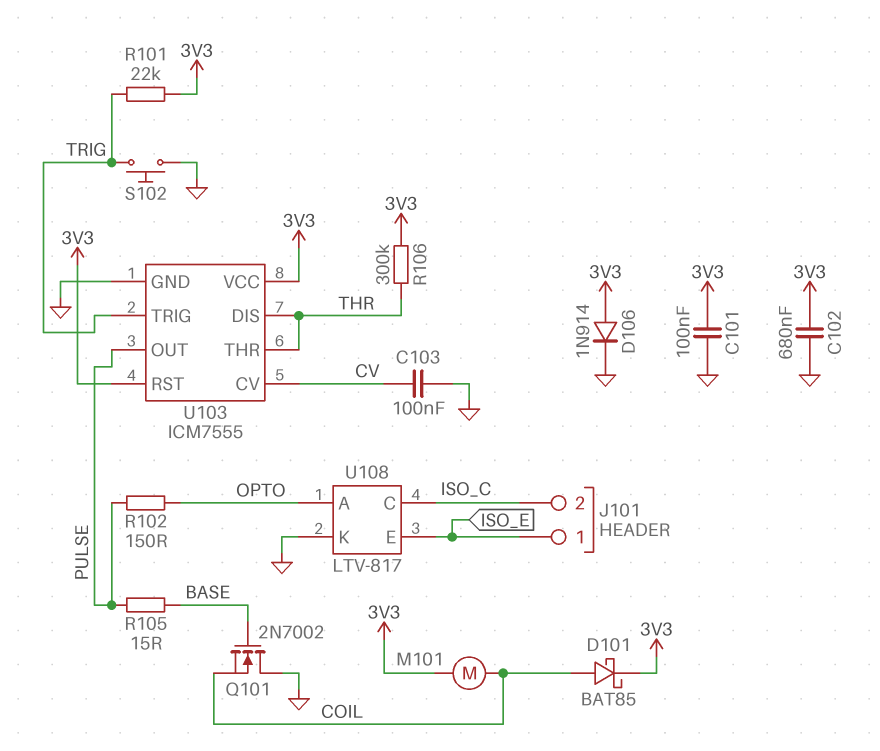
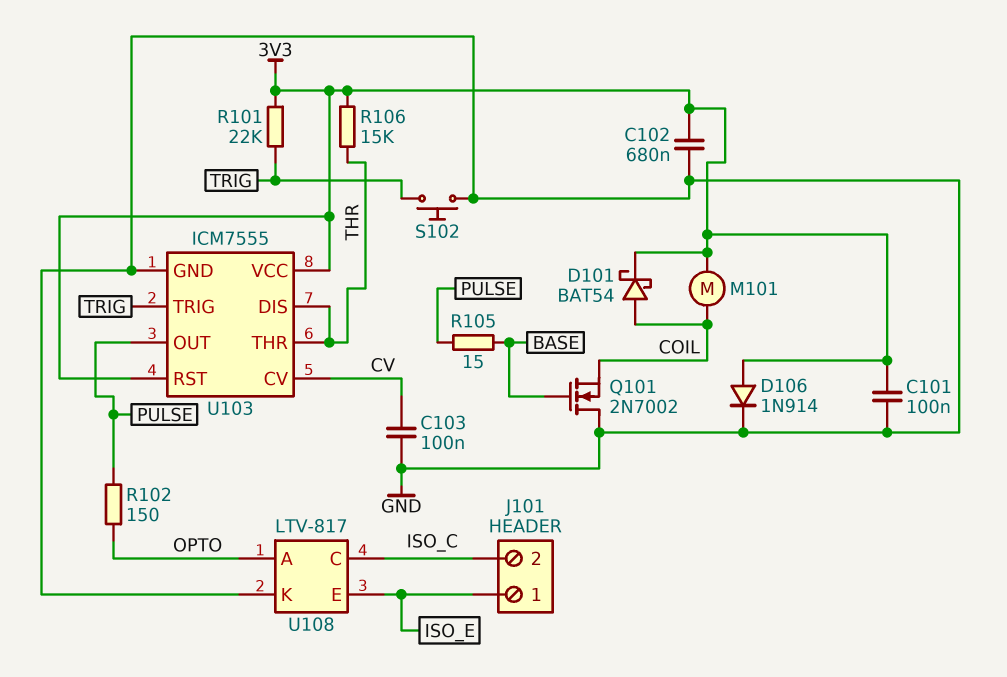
D101: schottky BAT85 (A COIL, K 3V3) -> schottky BAT54 (A COIL, K 3V3)
R106: 300k (3V3, THR) -> 15k (3V3, THR)

